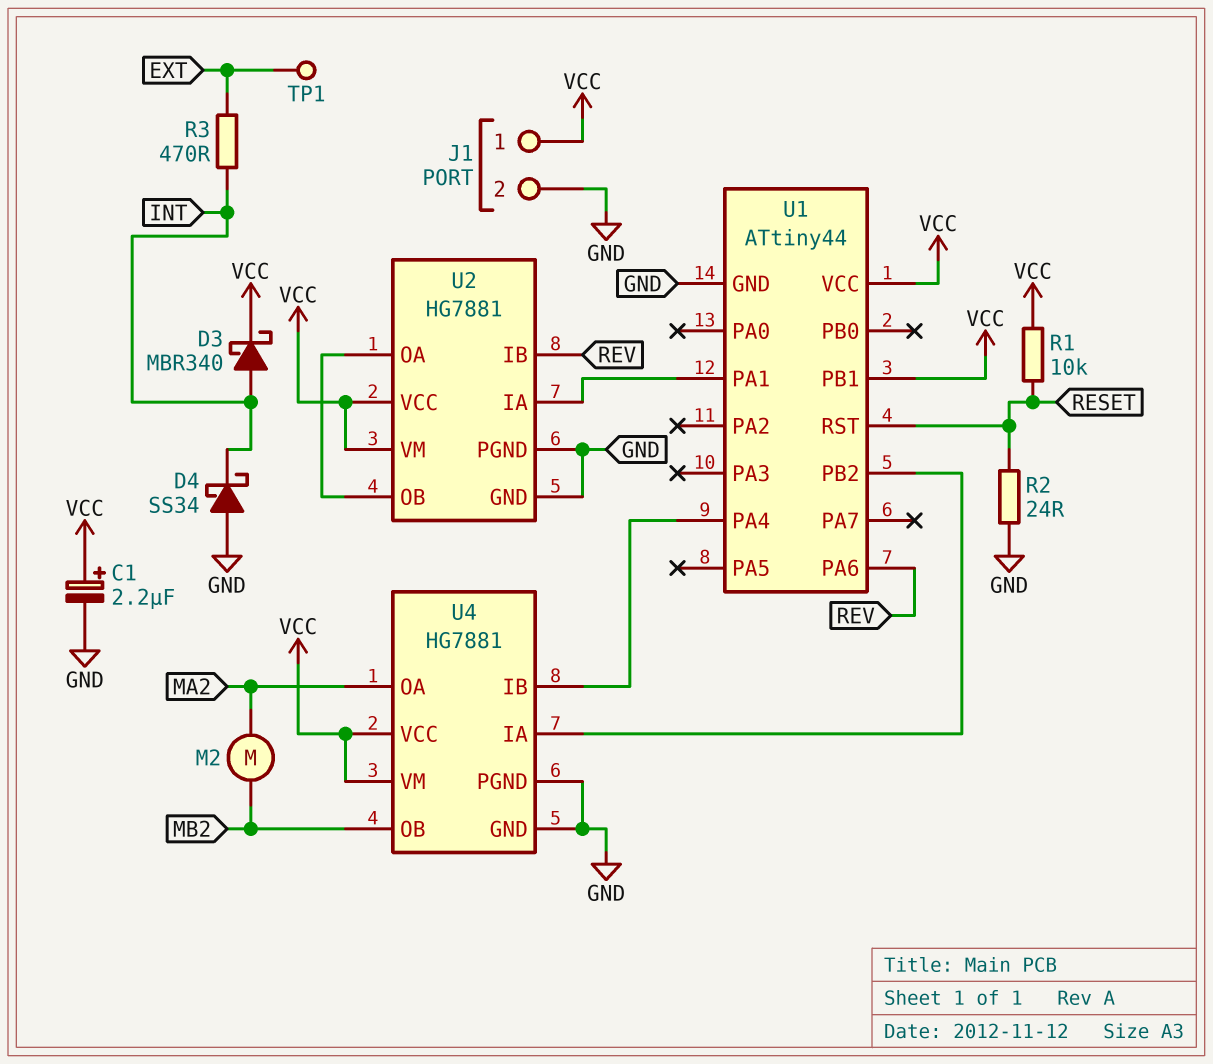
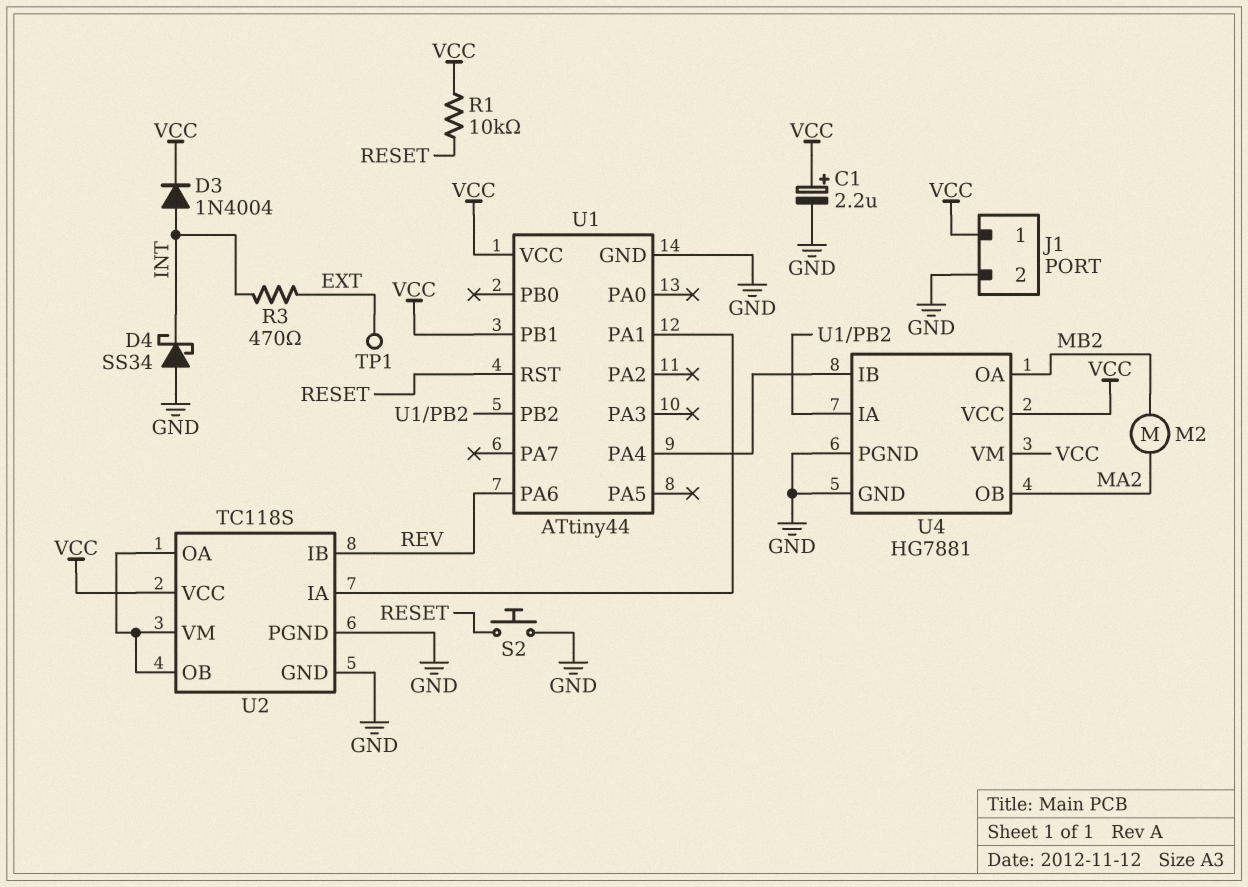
D3: schottky MBR340 (A INT, K VCC) -> diode 1N4004 (A INT, K VCC)
R2: 24 (GND, RESET) -> none
S2: none -> button (GND, RESET)
U2: HG7881 -> TC118S
U2 pin VM: VCC -> U2/OA
U4 pin OA: MA2 -> MB2
U4 pin OB: MB2 -> MA2

